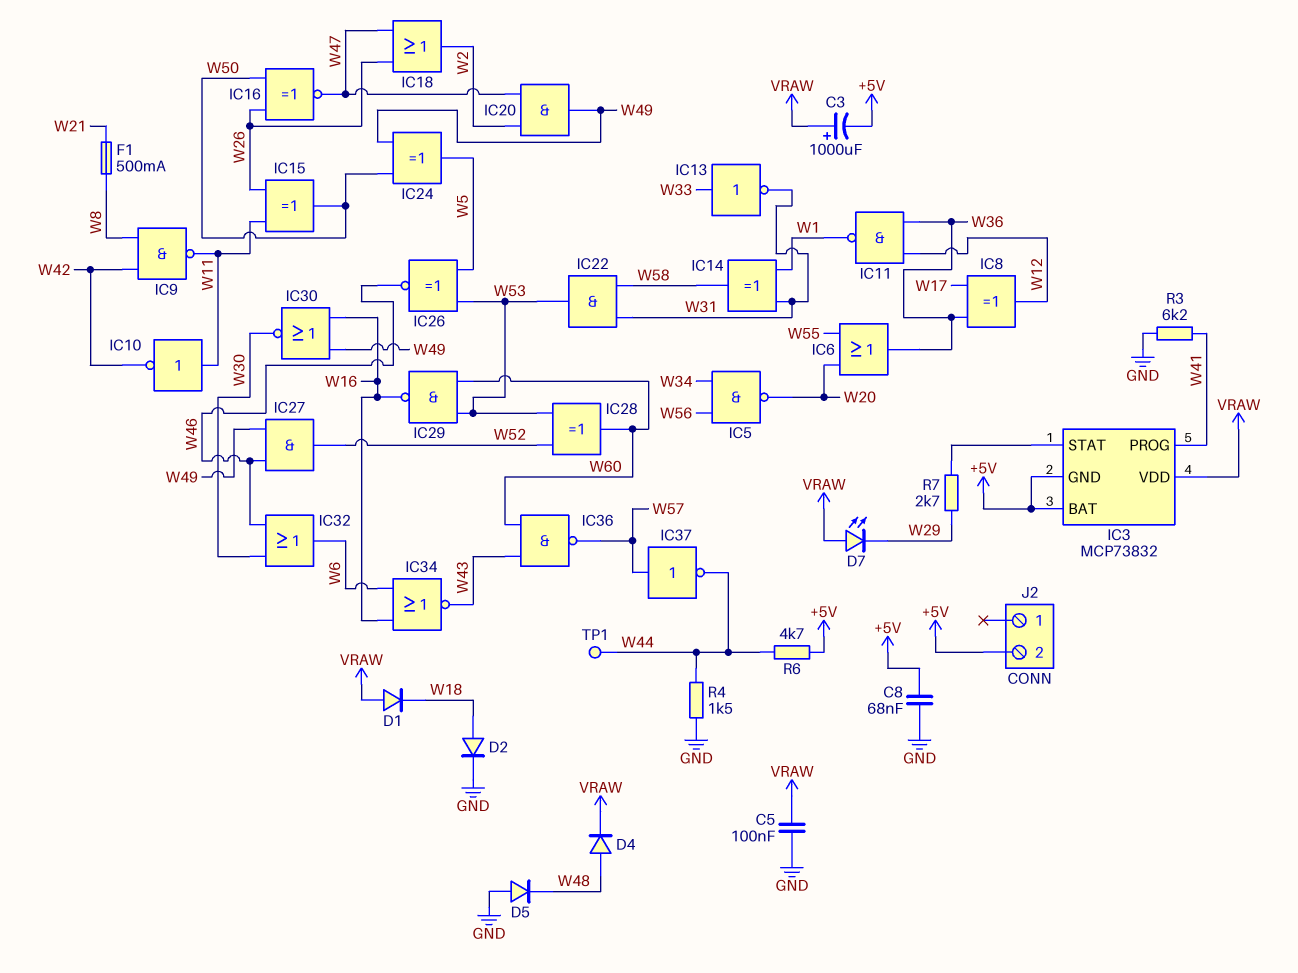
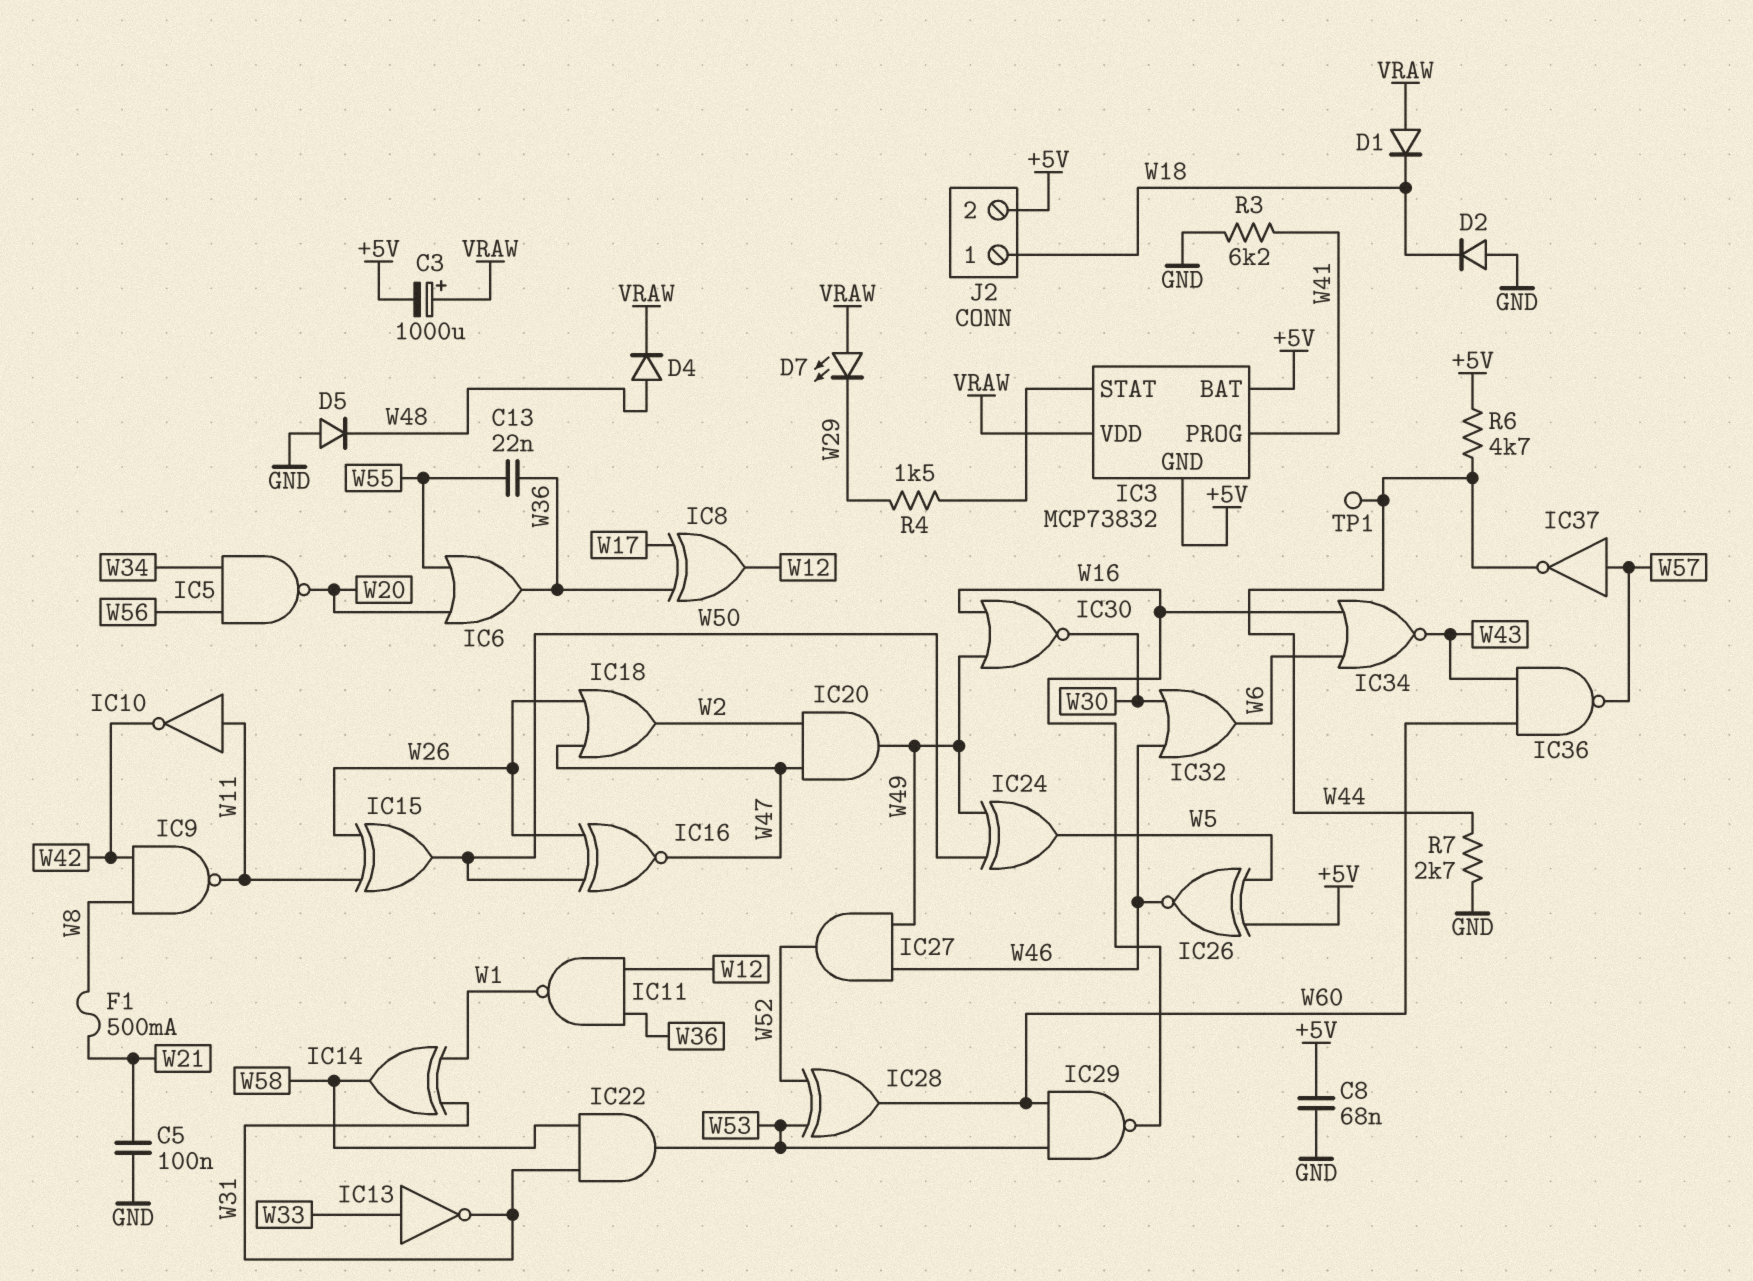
C5: 100nF (GND, VRAW) -> 100nF (GND, W21)
C13: none -> 22nF (W36, W55)
D2: diode (A W18, K GND) -> diode (A GND, K W18)
IC26: XNOR (in W5, in W53, out W46) -> XNOR (in +5V, in W5, out W46)
J2 pin 1: none -> W18
R4: 1.5k (GND, W44) -> 1.5k (IC3/STAT, W29)
R7: 2.7k (IC3/STAT, W29) -> 2.7k (GND, W44)

